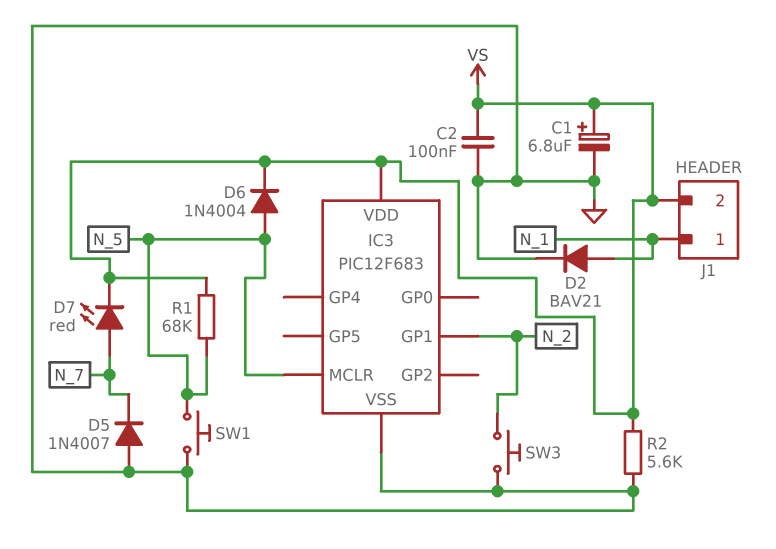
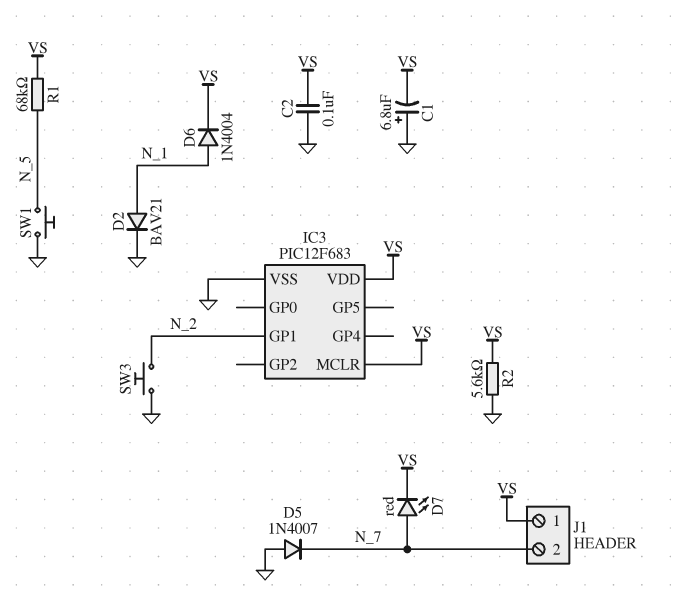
C1: 6.8uF (plus VS, minus GND) -> 6.8uF (plus GND, minus VS)
D6: diode 1N4004 (A N_5, K VS) -> diode 1N4004 (A N_1, K VS)
IC3 pin MCLR: N_5 -> VS
J1 pin 1: N_1 -> VS
J1 pin 2: VS -> N_7

